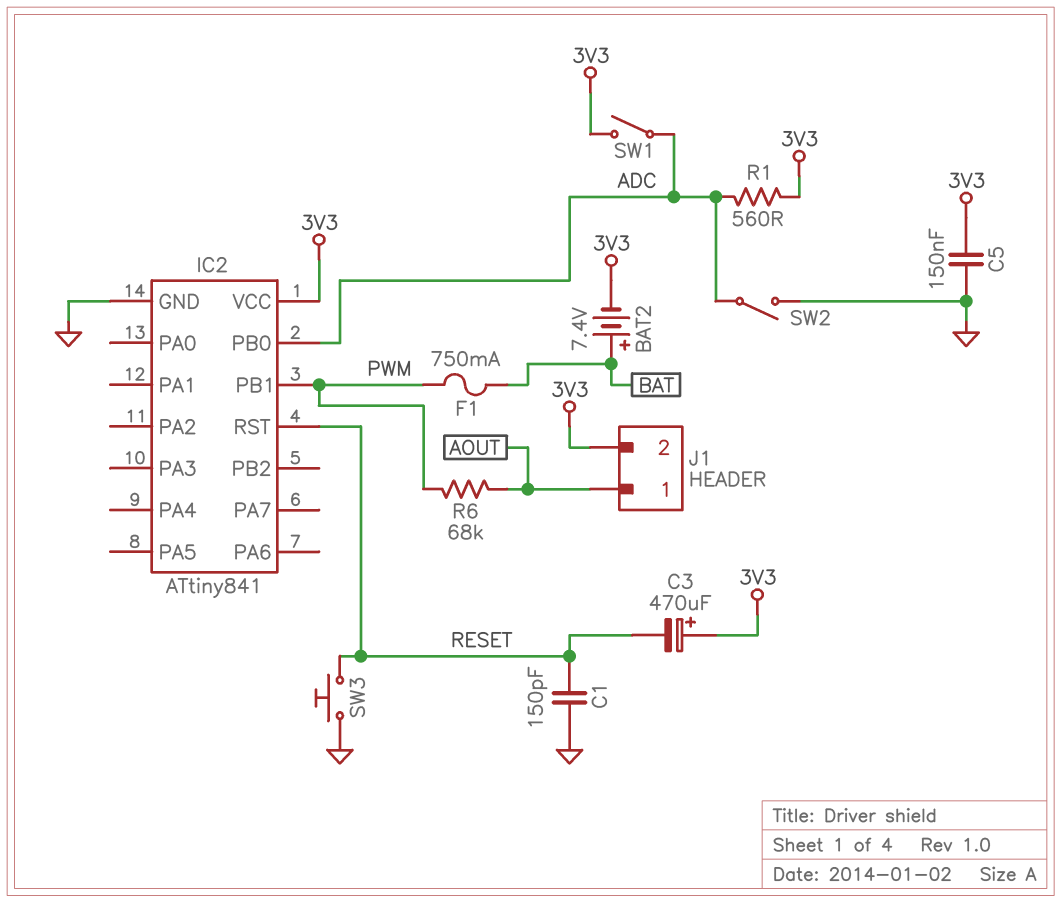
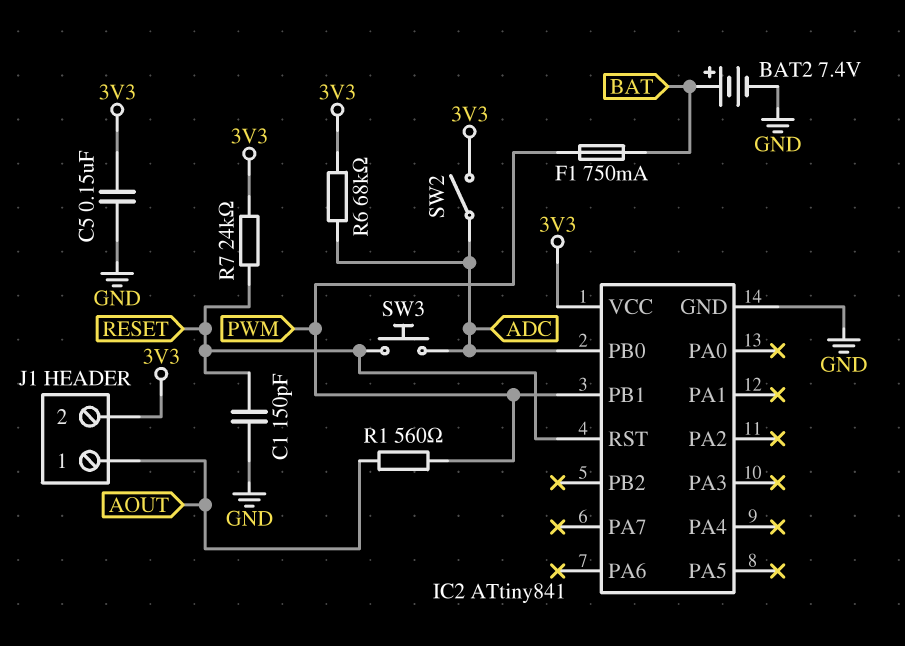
BAT2: 7.4V (plus BAT, minus 3V3) -> 7.4V (plus BAT, minus GND)
C3: 470uF (plus 3V3, minus RESET) -> none
R1: 560 (3V3, ADC) -> 560 (AOUT, PWM)
R6: 68k (AOUT, PWM) -> 68k (3V3, ADC)
R7: none -> 24k (3V3, RESET)
SW1: switch (3V3, ADC) -> none
SW2: switch (ADC, GND) -> switch (3V3, ADC)
SW3: button (GND, RESET) -> button (ADC, RESET)

